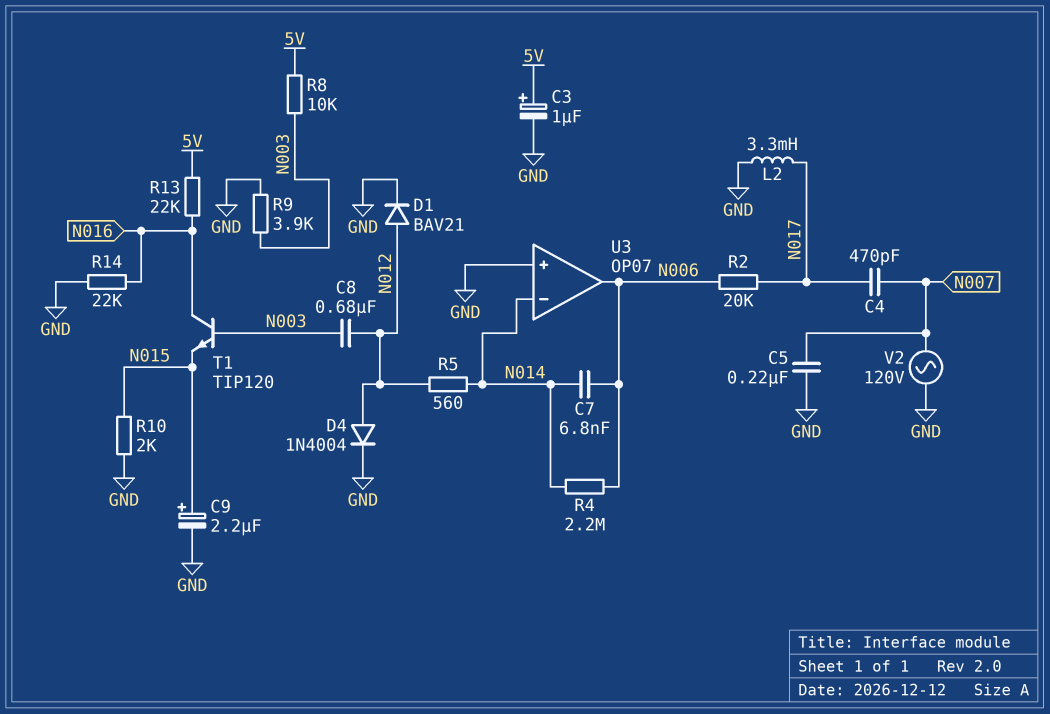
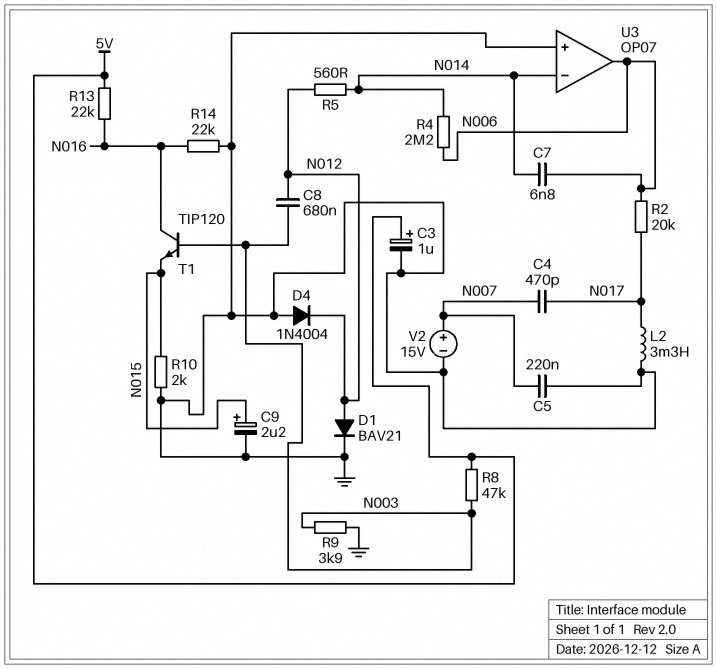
D4: diode 1N4004 (A N012, K GND) -> diode 1N4004 (A GND, K N012)
R8: 10k (5V, N003) -> 47k (5V, N003)
V2: AC 120V (GND, N007) -> 15V (plus N007, minus GND)

